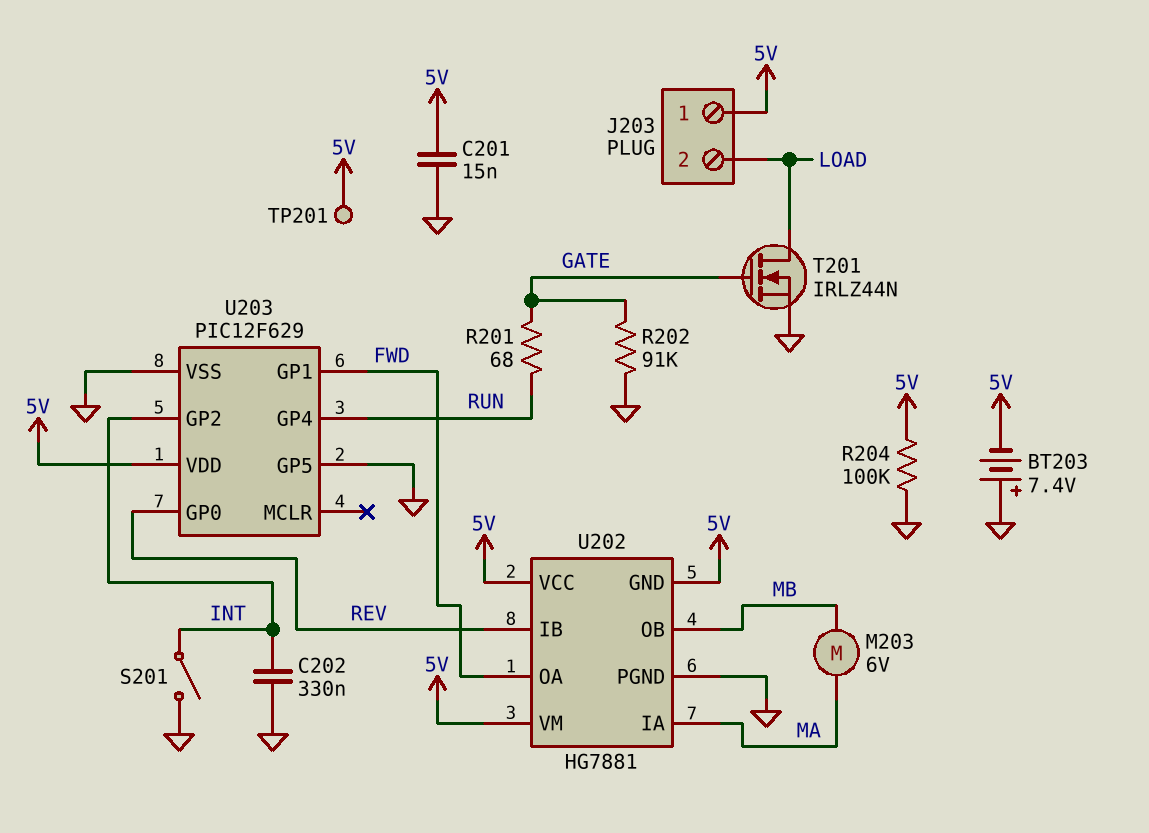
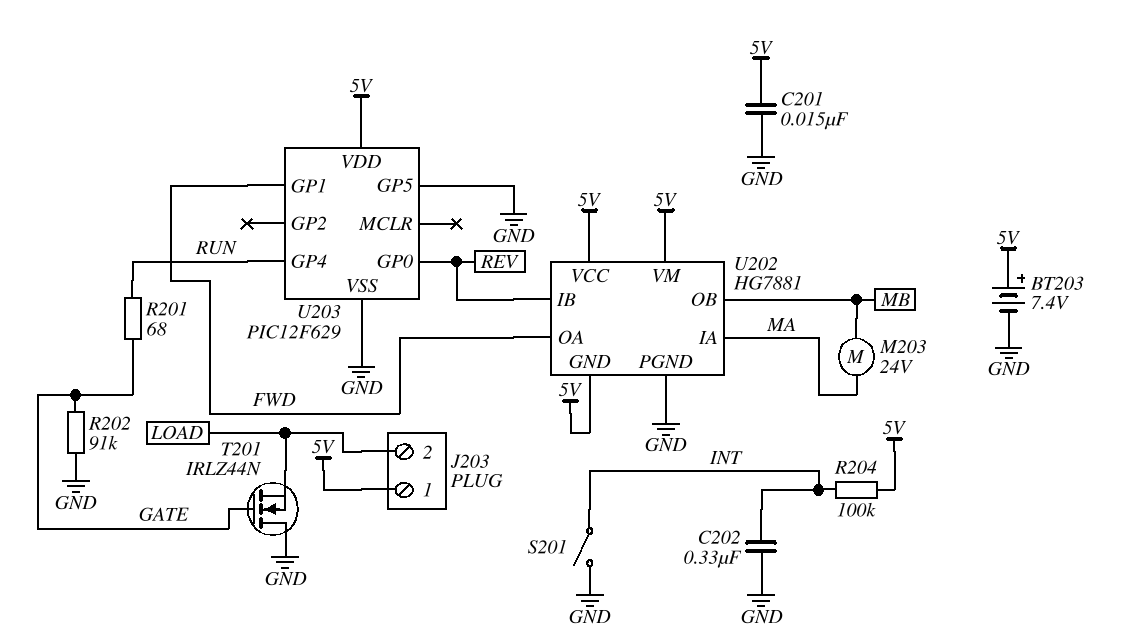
BT203: 7.4V (plus GND, minus 5V) -> 7.4V (plus 5V, minus GND)
M203: motor 6V (MA, MB) -> motor 24V (MA, MB)
R204: 100k (5V, GND) -> 100k (5V, INT)
T201: NMOS IRLZ44N (G GATE, D LOAD, S GND) -> NMOS IRLZ44N (G GATE, D GND, S LOAD)
TP201: test point (5V) -> none
U203 pin GP2: INT -> none

